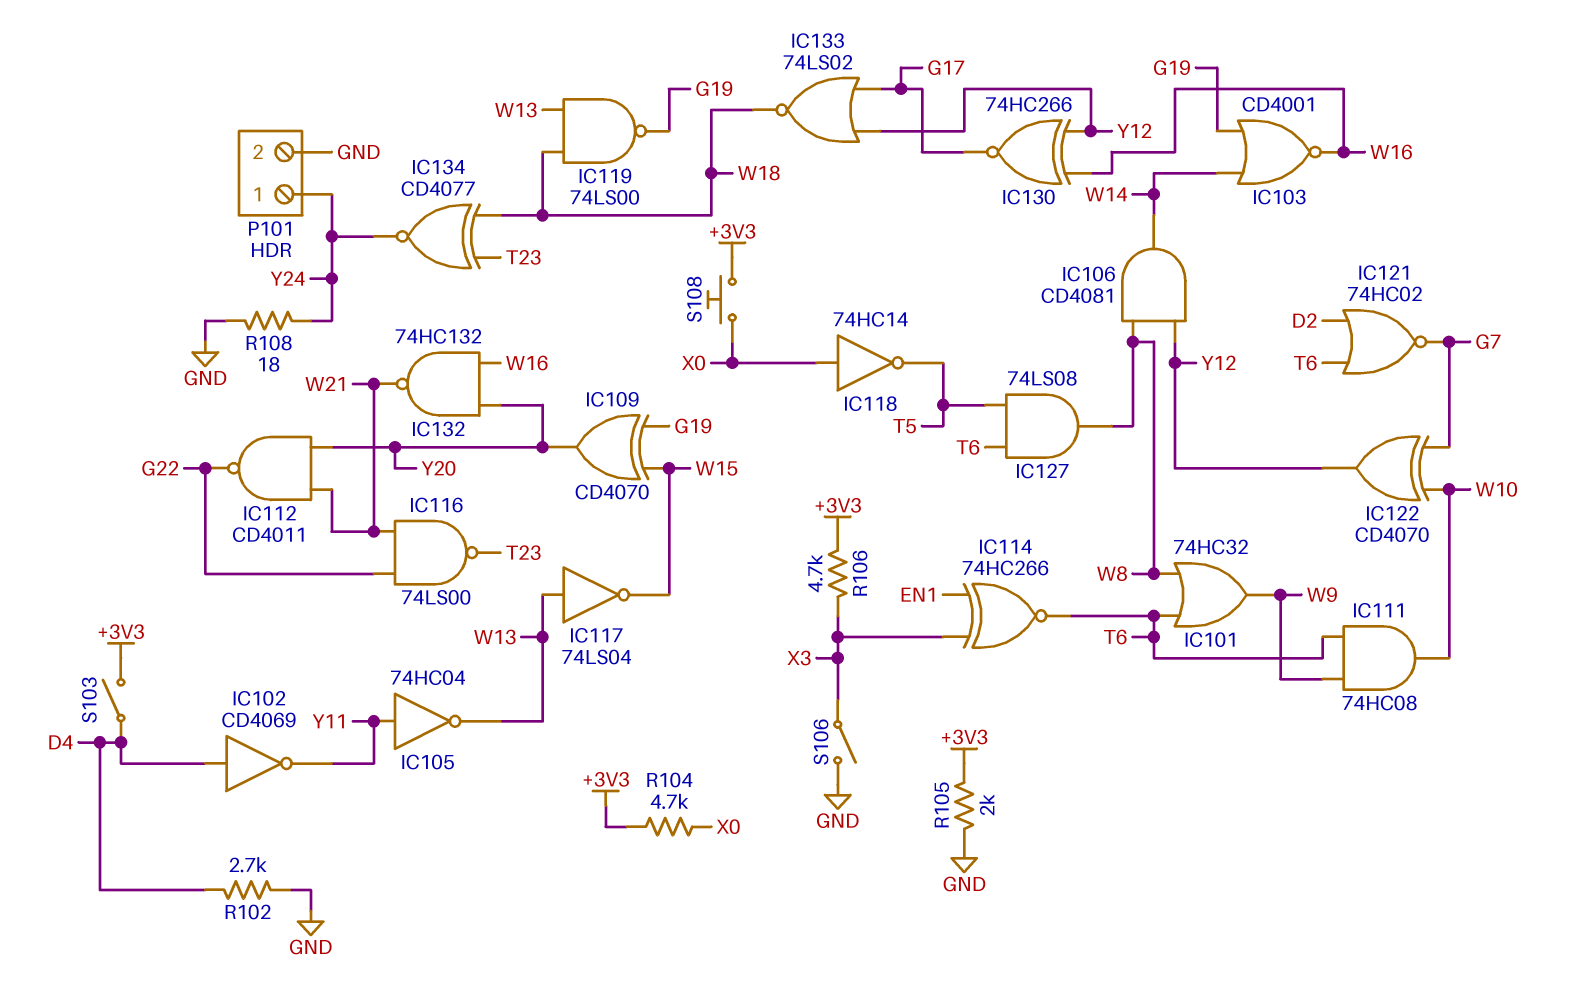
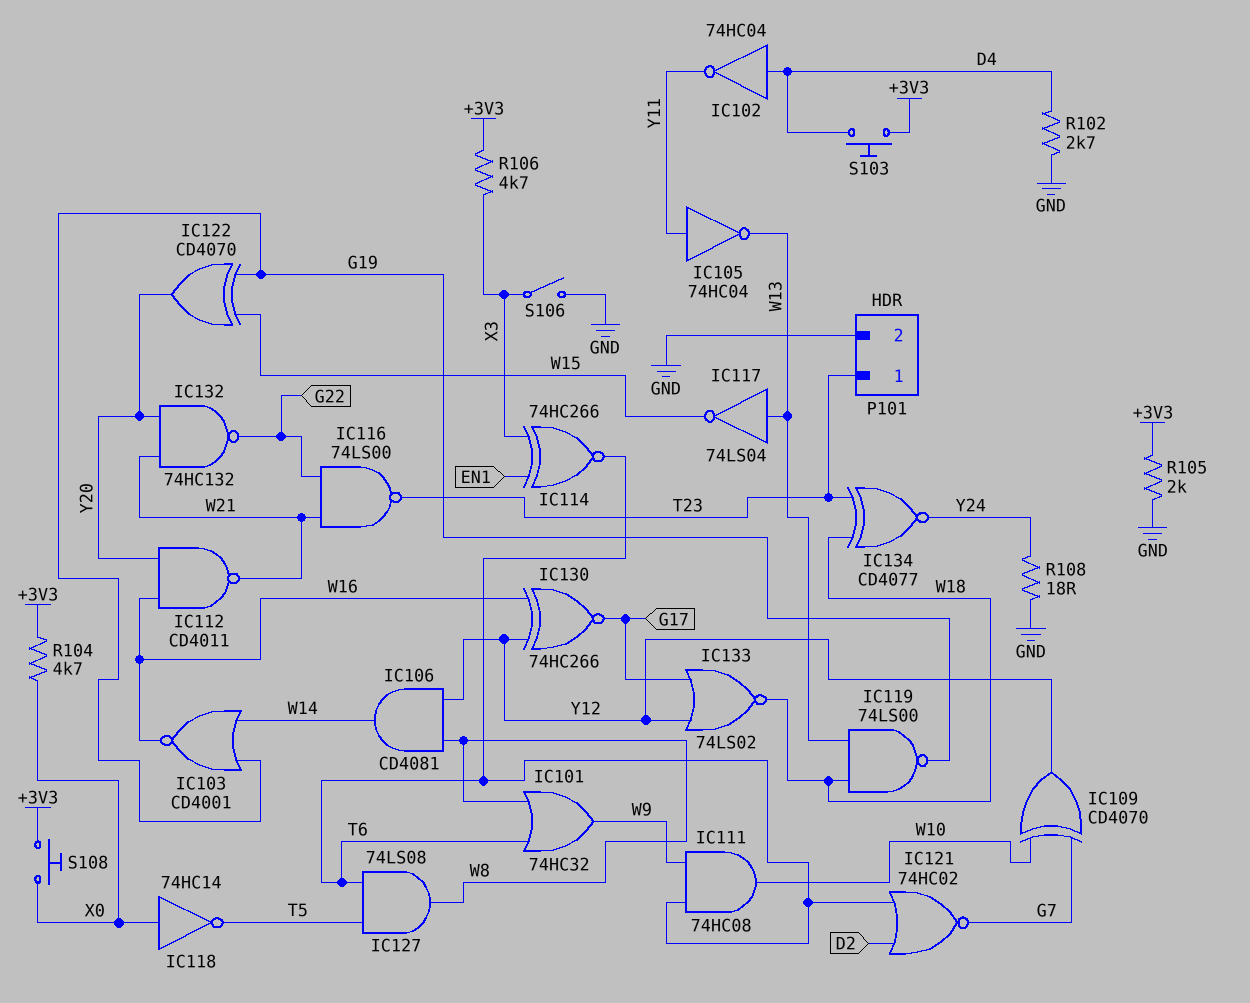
IC102: NOT CD4069 (in D4, out Y11) -> NOT 74HC04 (in D4, out Y11)
IC109: XOR CD4070 (in G19, in W15, out Y20) -> XOR CD4070 (in G7, in W10, out Y12)
IC112: NAND CD4011 (in W21, in Y20, out G22) -> NAND CD4011 (in W16, in Y20, out W21)
IC122: XOR CD4070 (in G7, in W10, out Y12) -> XOR CD4070 (in G19, in W15, out Y20)
IC132: NAND 74HC132 (in W16, in Y20, out W21) -> NAND 74HC132 (in W21, in Y20, out G22)
P101 pin 1: Y24 -> T23
S103: switch (+3V3, D4) -> button (+3V3, D4)

